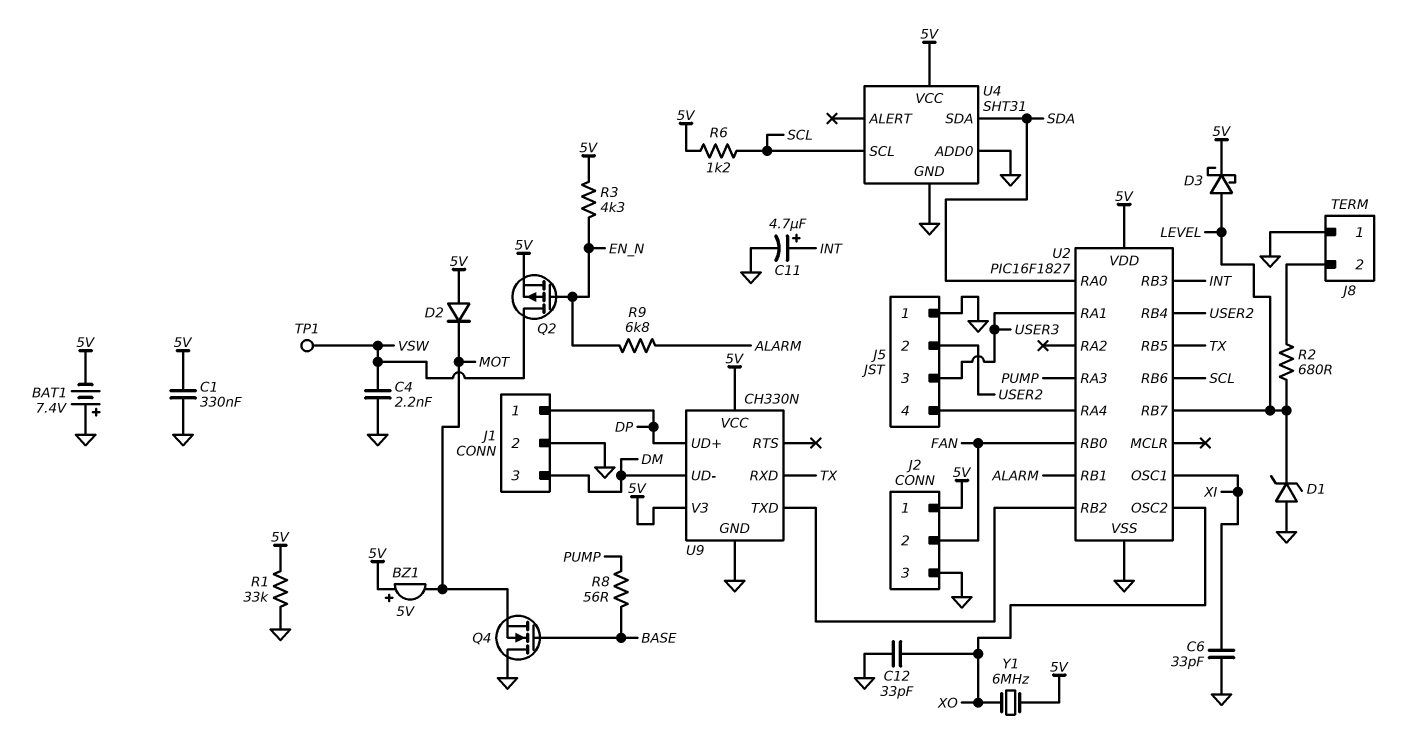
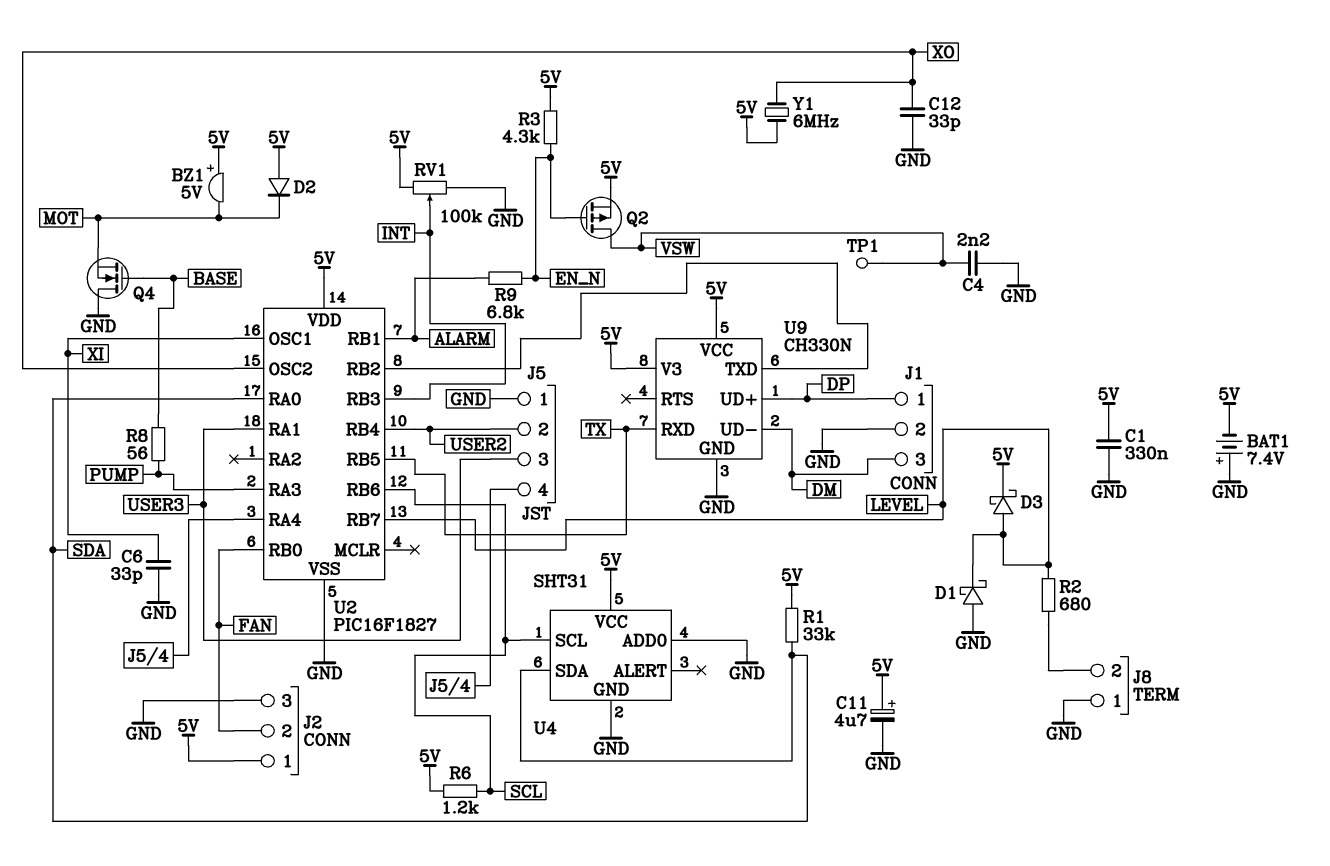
C11: 4.7uF (plus INT, minus GND) -> 4.7uF (plus 5V, minus GND)
D1: zener (A GND, K LEVEL) -> schottky (A GND, K LEVEL)
R1: 33k (5V, GND) -> 33k (5V, SDA)
RV1: none -> 100k (5V, GND, wiper INT)

